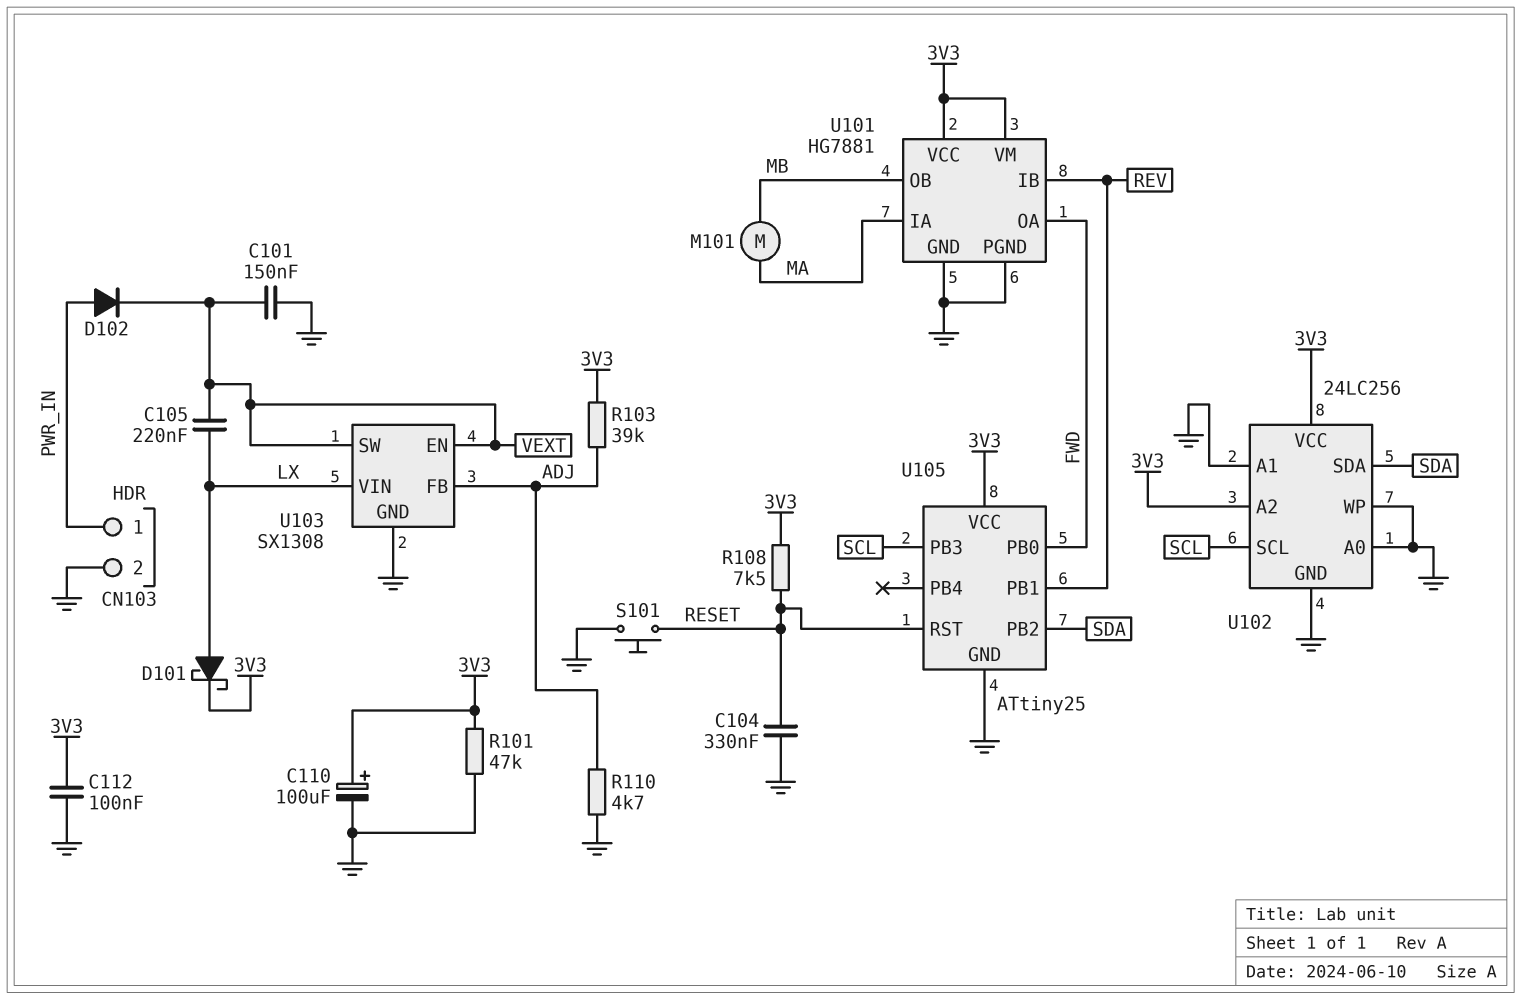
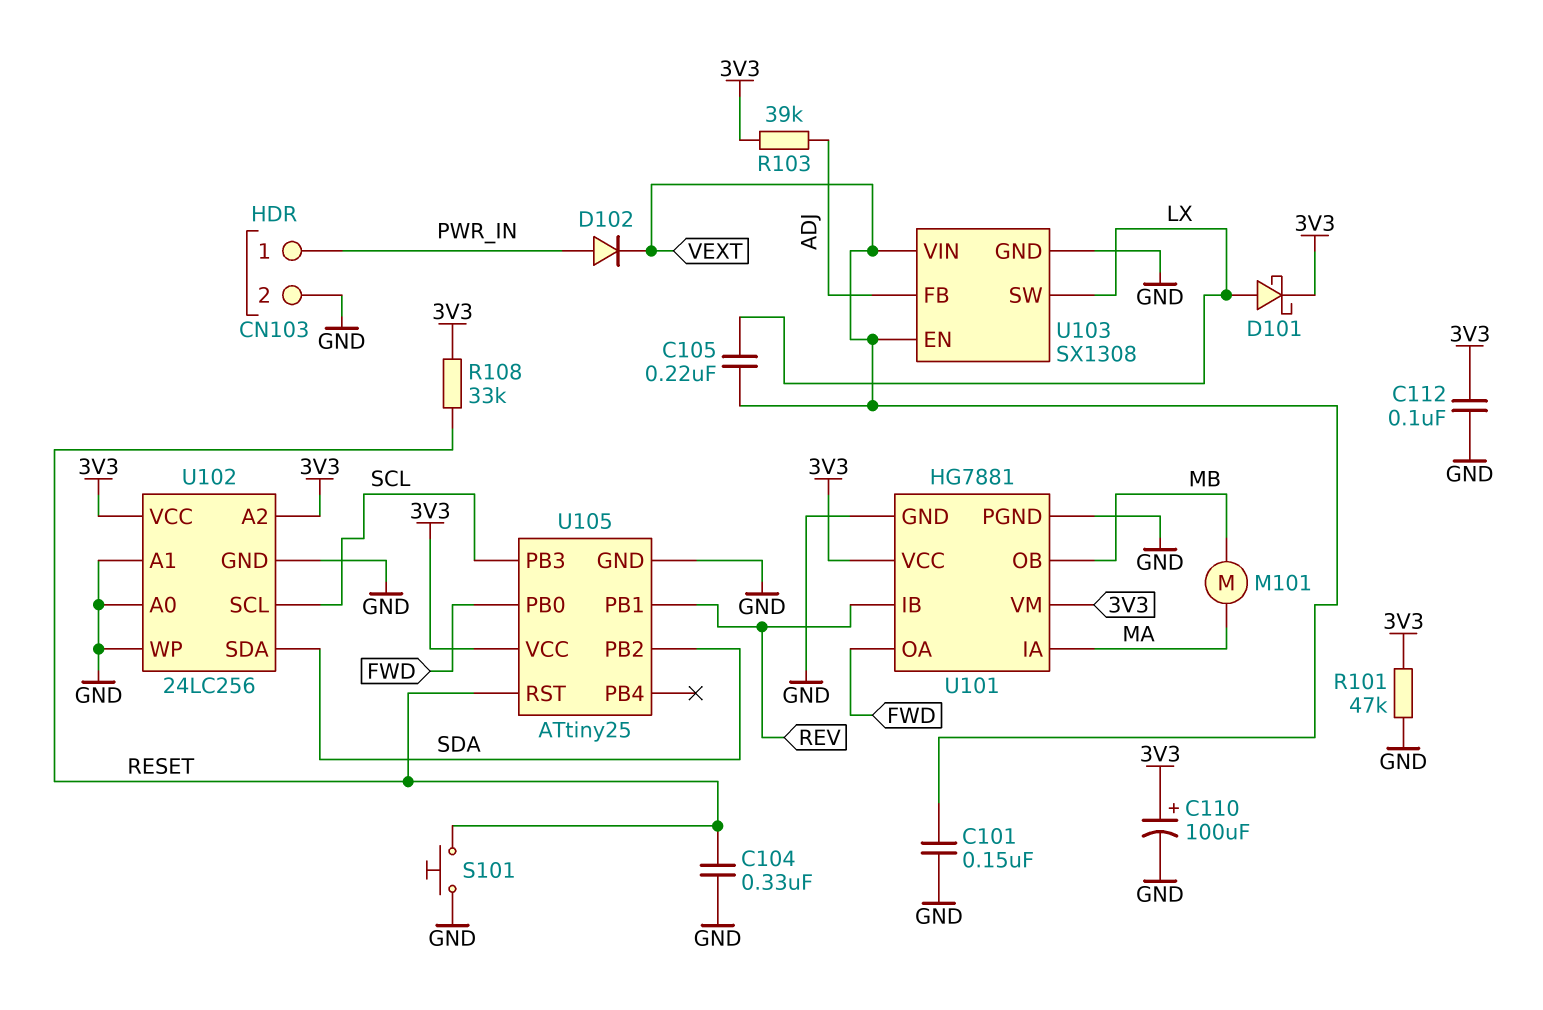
R108: 7.5k (3V3, RESET) -> 33k (3V3, RESET)
R110: 4.7k (ADJ, GND) -> none
U103 pin SW: VEXT -> LX
U103 pin VIN: LX -> VEXT

